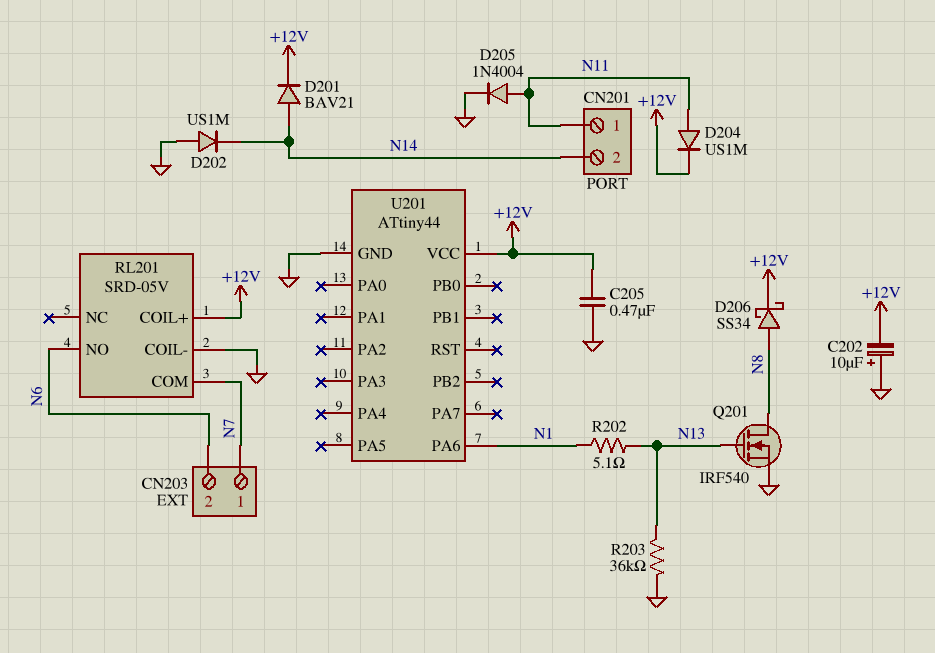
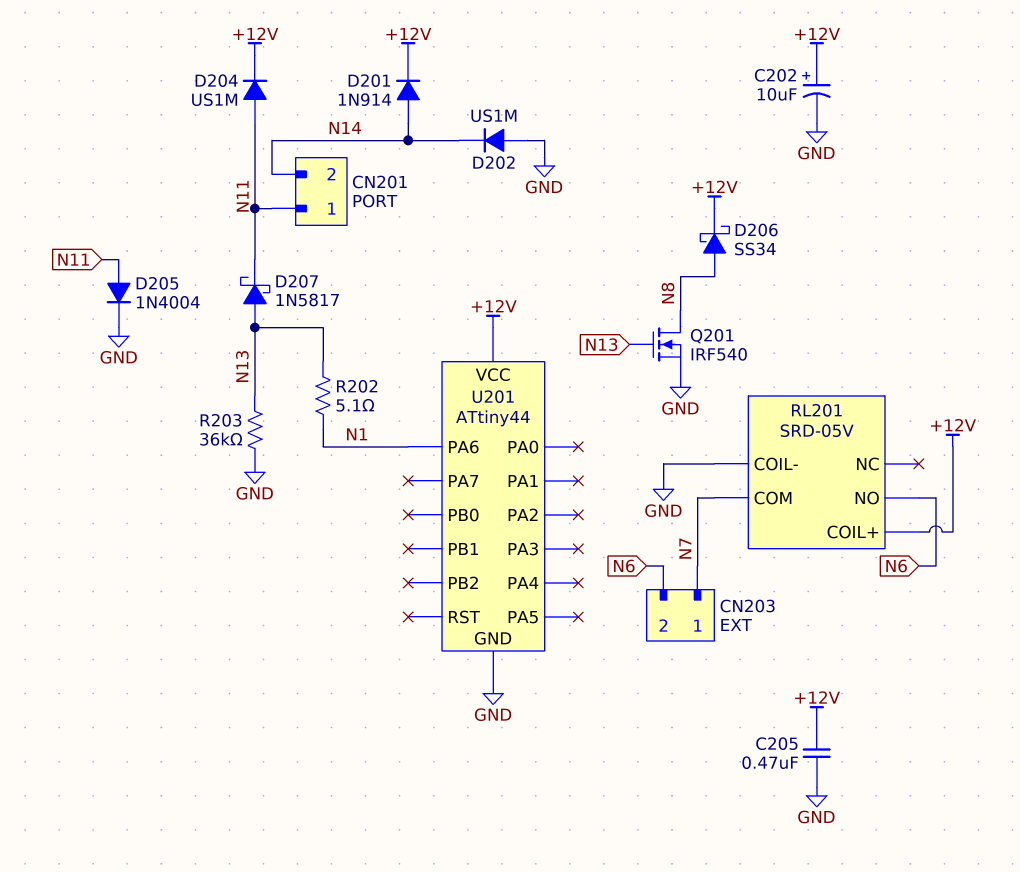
C202: 10uF (plus GND, minus +12V) -> 10uF (plus +12V, minus GND)
D201: diode BAV21 (A N14, K +12V) -> diode 1N914 (A N14, K +12V)
D207: none -> schottky 1N5817 (A N13, K N11)

